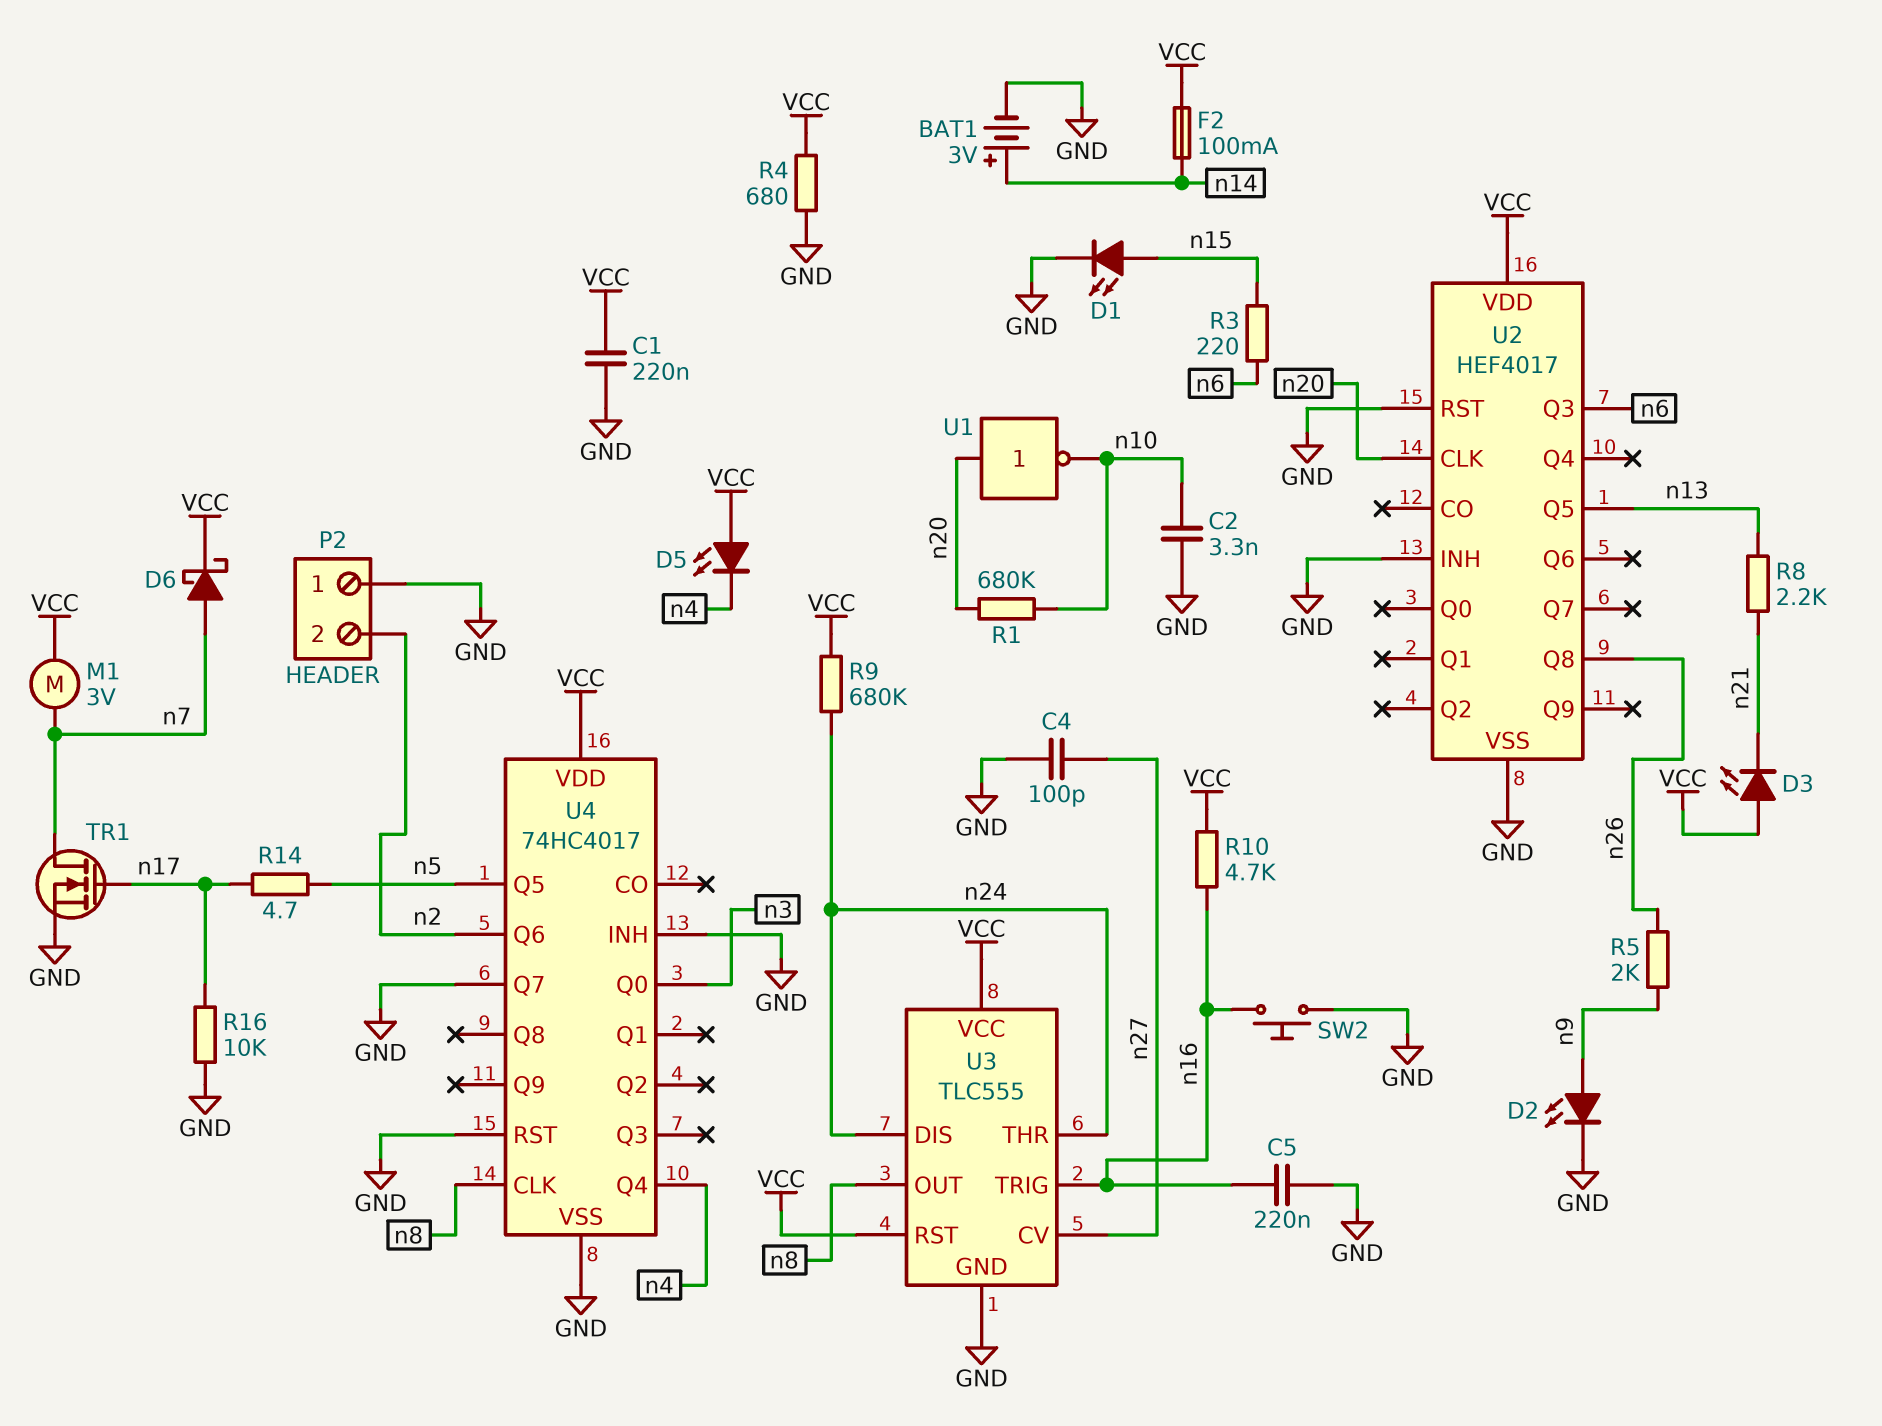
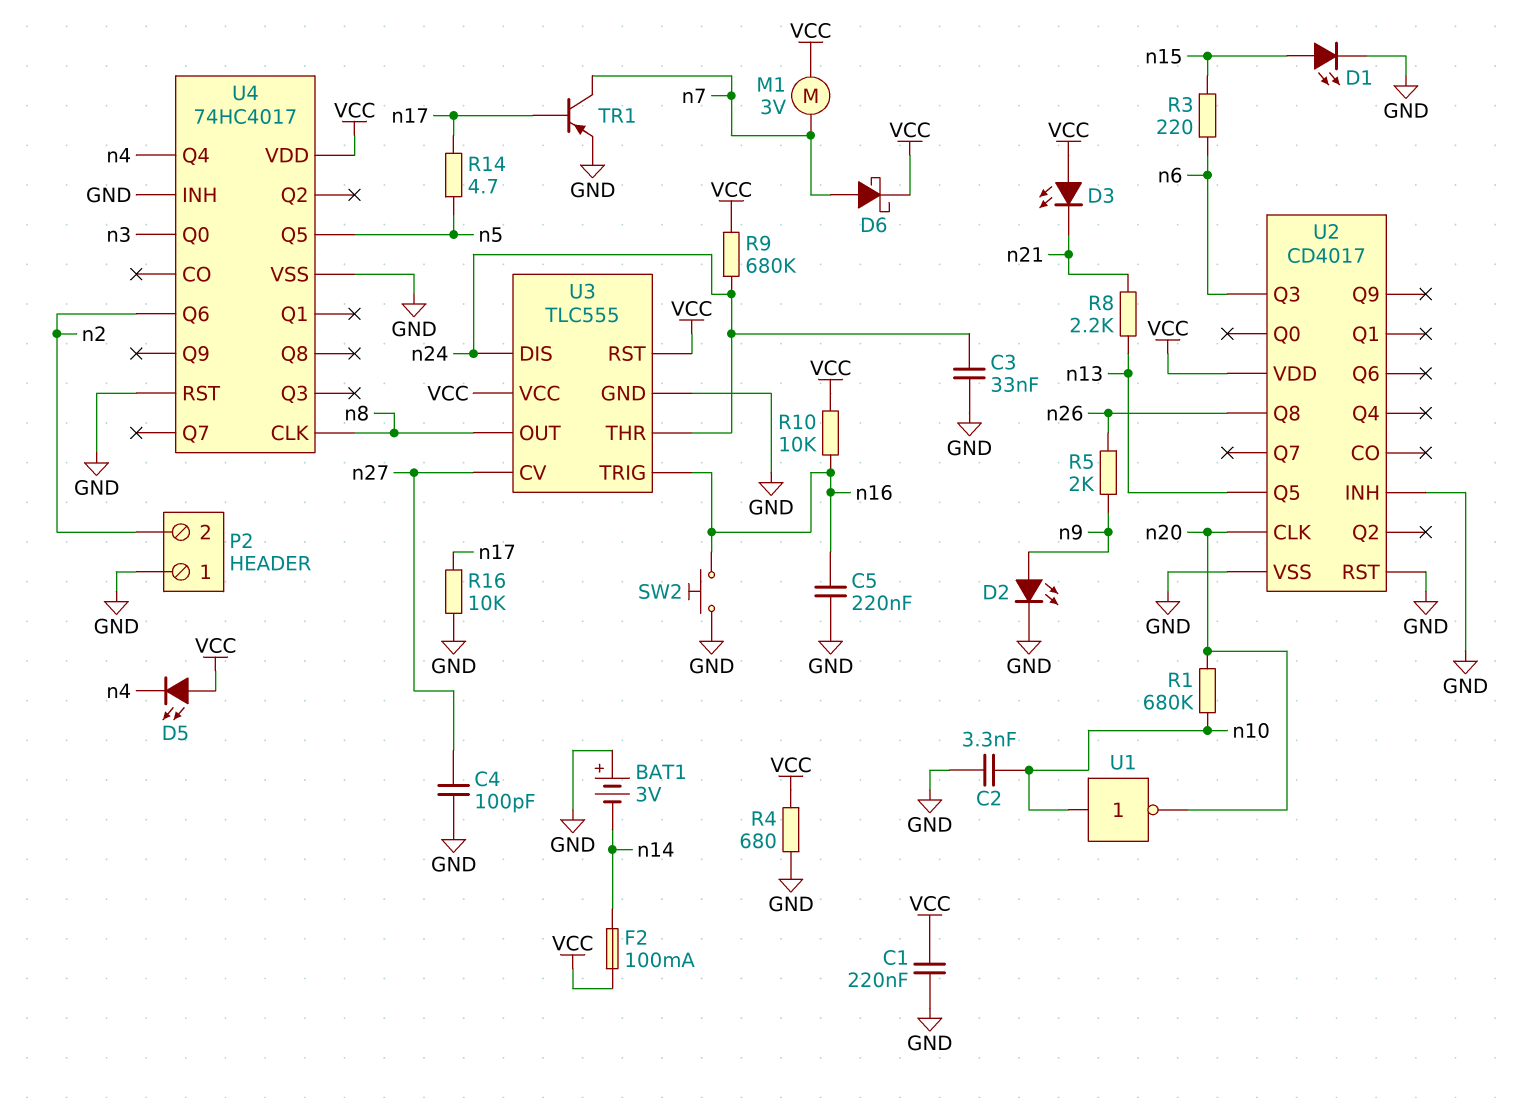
BAT1: 3V (plus n14, minus GND) -> 3V (plus GND, minus n14)
C3: none -> 33nF (GND, n24)
R10: 4.7k (VCC, n16) -> 10k (VCC, n16)
TR1: NMOS (G n17, D n7, S GND) -> PNP (B n17, C n7, E GND)
U1: NOT (in n20, out n10) -> NOT (in n10, out n20)
U2: HEF4017 -> CD4017
U4 pin Q7: GND -> none

